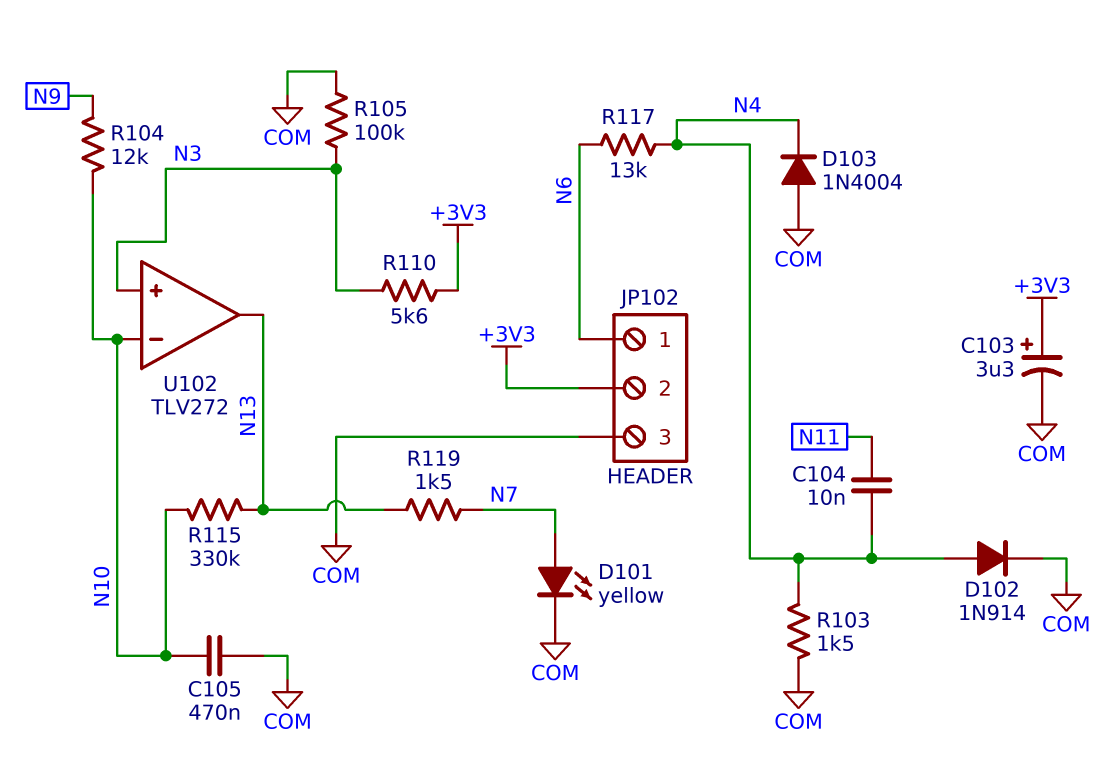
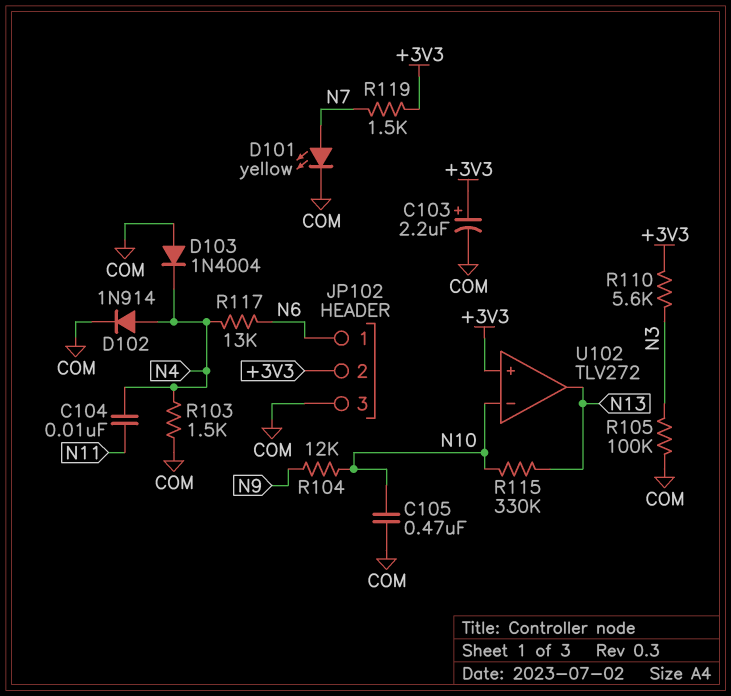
C103: 3.3uF (plus +3V3, minus COM) -> 2.2uF (plus +3V3, minus COM)
R119: 1.5k (N7, N13) -> 1.5k (+3V3, N7)
U102 pin in+: N3 -> +3V3

